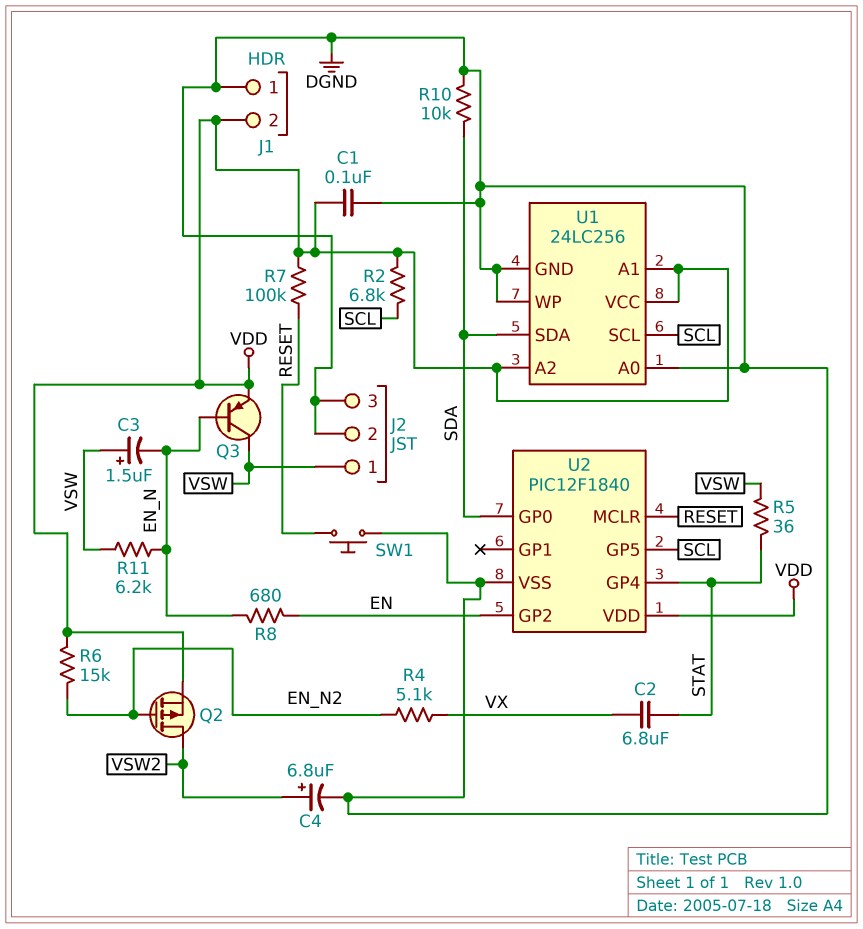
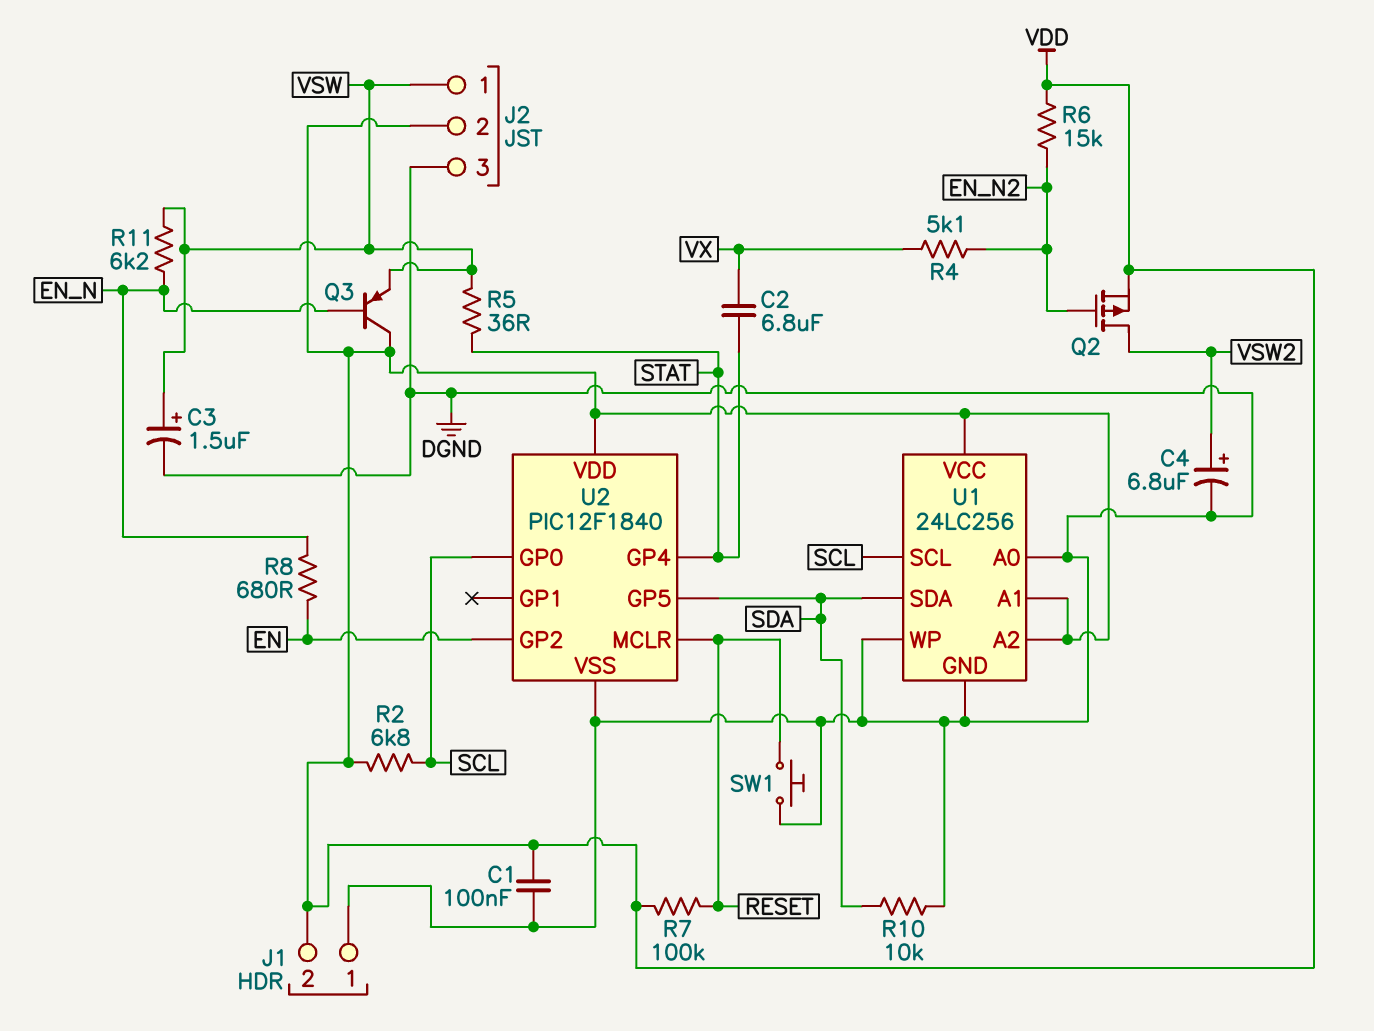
C3: 1.5uF (plus VSW, minus EN_N) -> 1.5uF (plus VSW, minus DGND)
J2 pin 2: DGND -> VDD
Q3: PNP (B EN_N, C VSW, E VDD) -> PNP (B EN_N, C VDD, E VSW)
U2 pin GP0: SDA -> SCL
U2 pin GP5: SCL -> SDA

